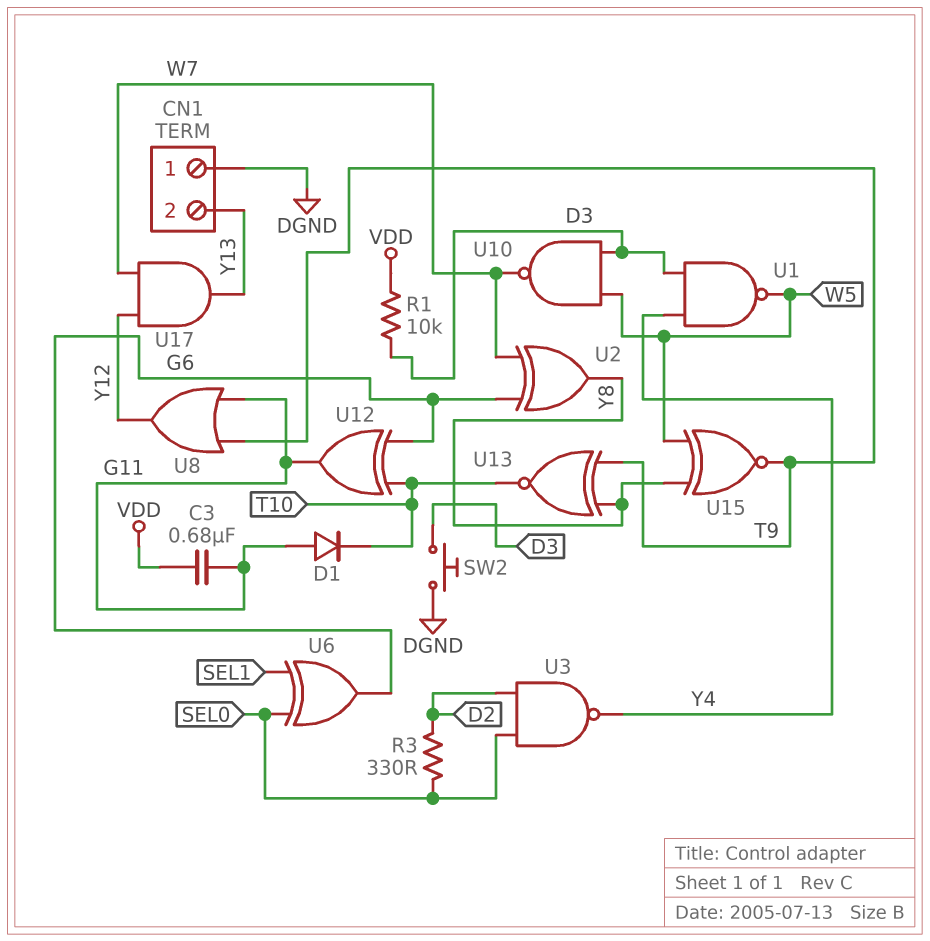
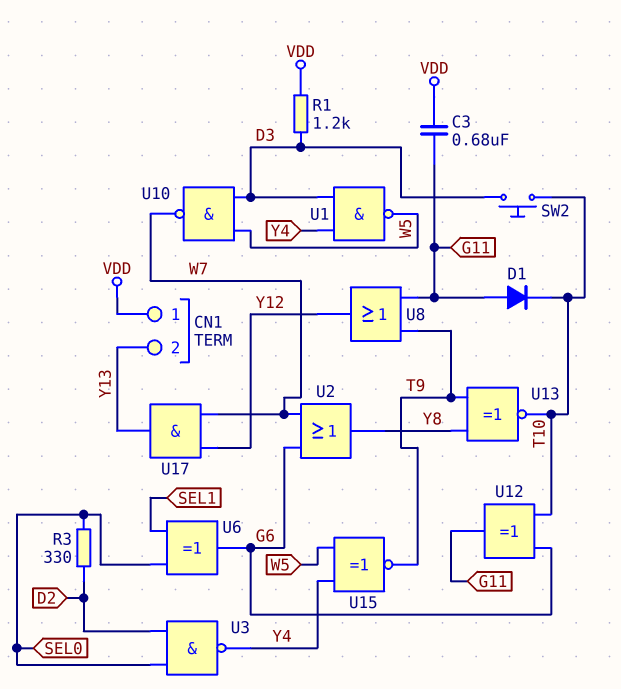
CN1 pin 1: DGND -> VDD
R1: 10k (D3, VDD) -> 1.2k (D3, VDD)
SW2: button (D3, DGND) -> button (D3, T10)
U2: XOR (in G6, in W7, out Y8) -> OR (in G6, in W7, out Y8)
U15: XNOR (in W5, in Y8, out T9) -> XNOR (in W5, in Y4, out T9)

